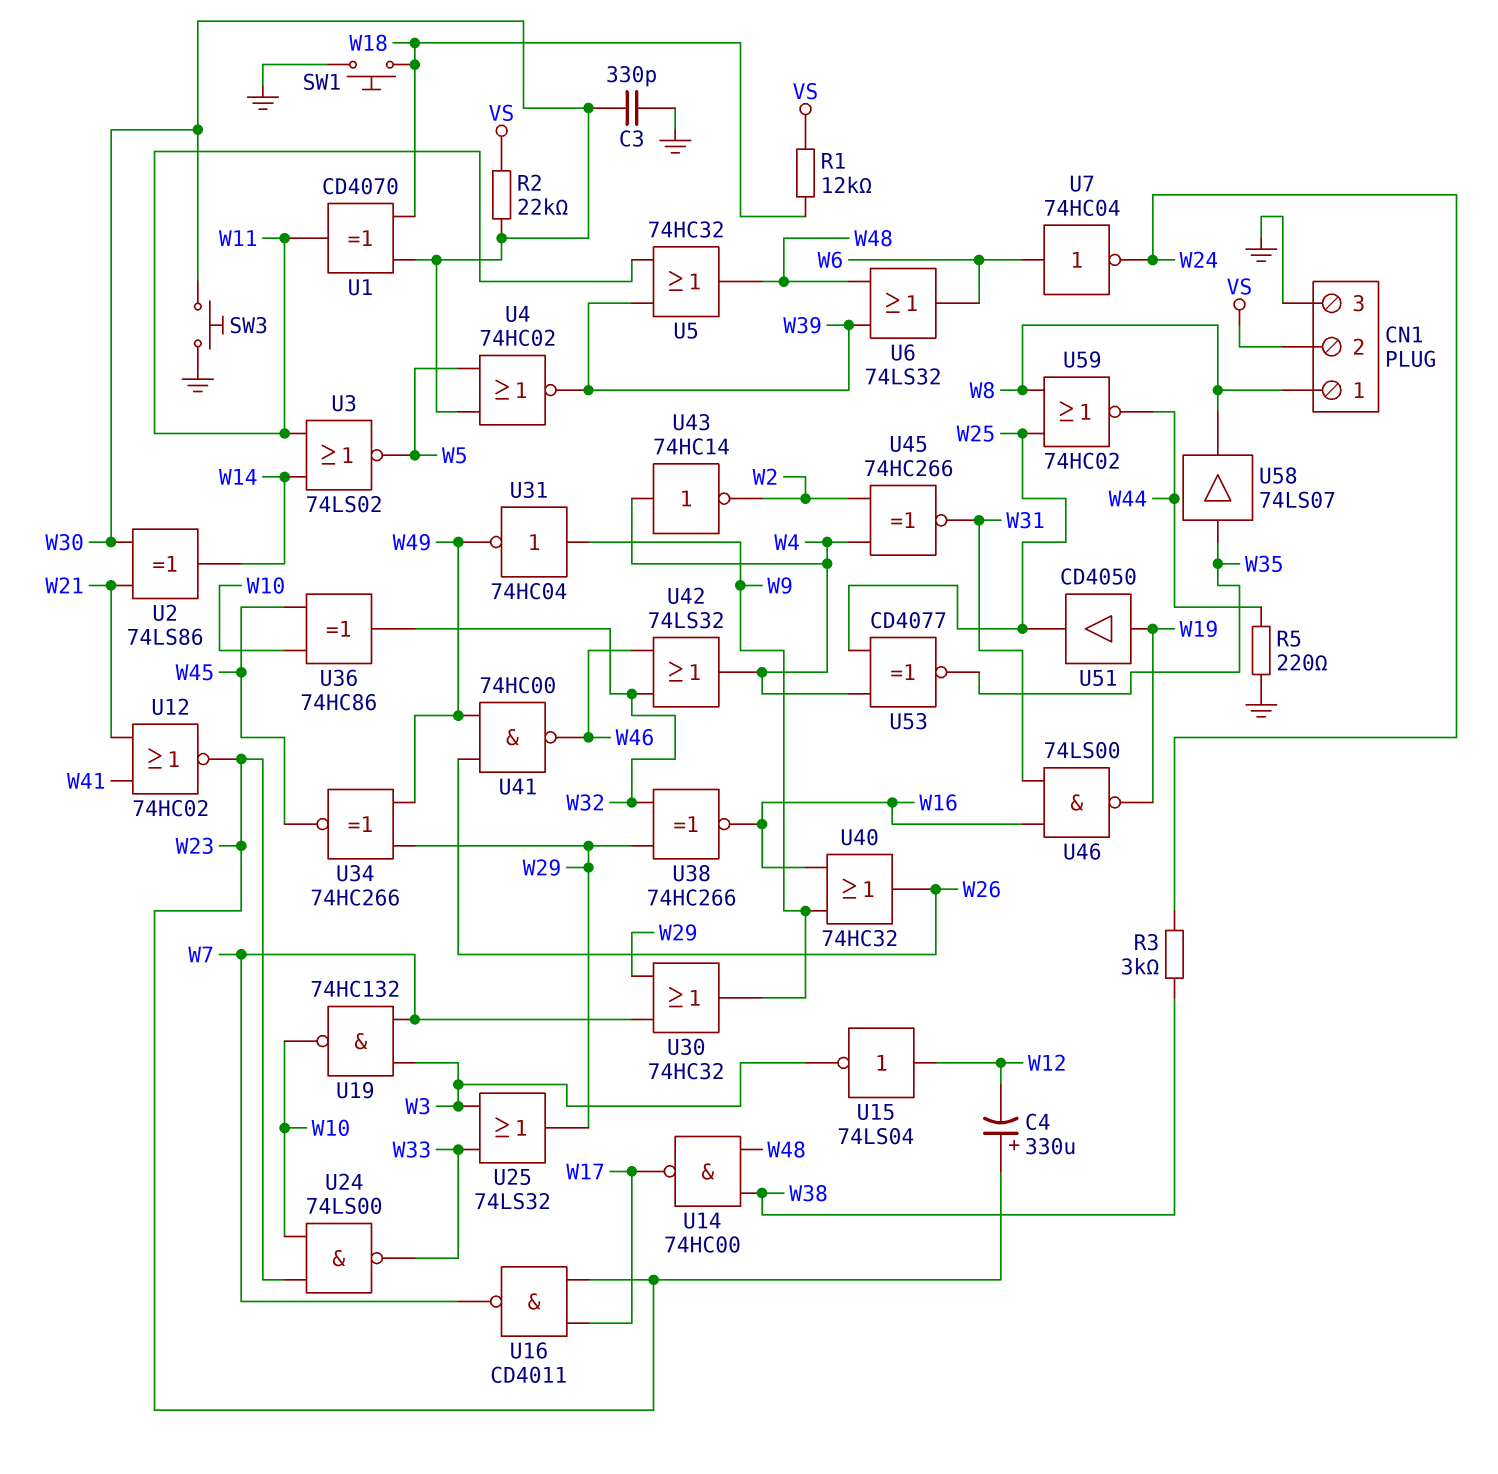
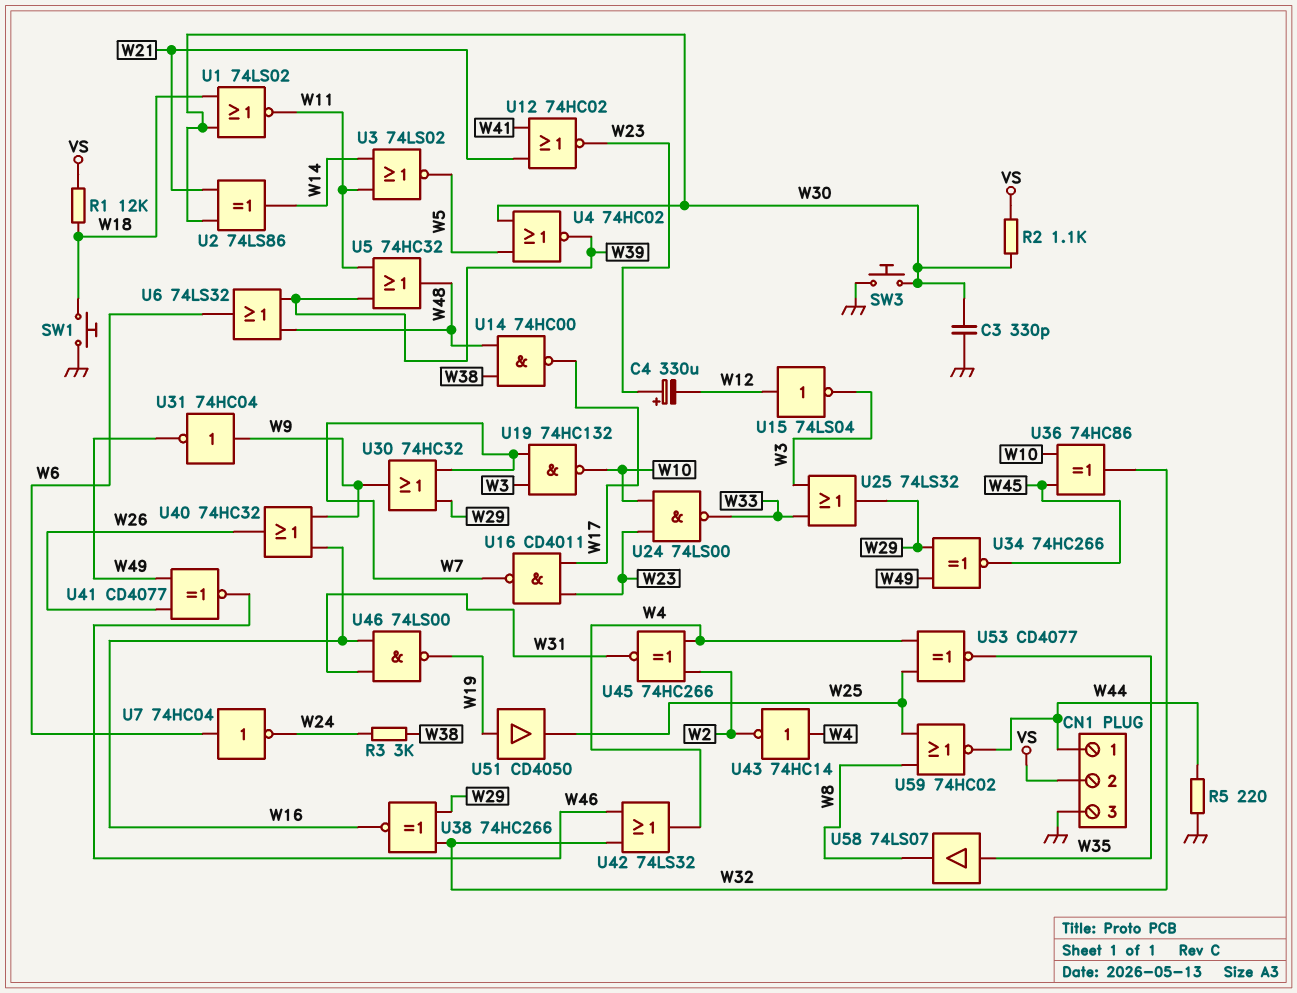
CN1 pin 1: W8 -> W44
R2: 22k (VS, W30) -> 1.1k (VS, W30)
U1: XOR CD4070 (in W18, in W30, out W11) -> NOR 74LS02 (in W18, in W30, out W11)
U41: NAND 74HC00 (in W26, in W49, out W46) -> XNOR CD4077 (in W26, in W49, out W46)

